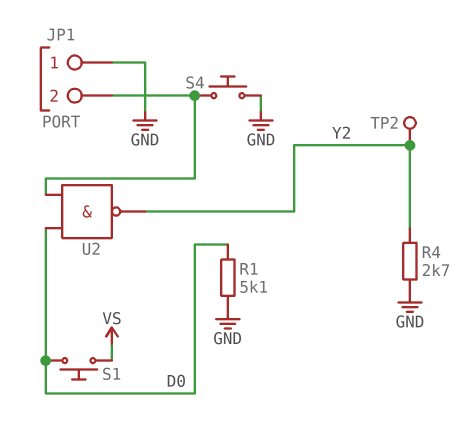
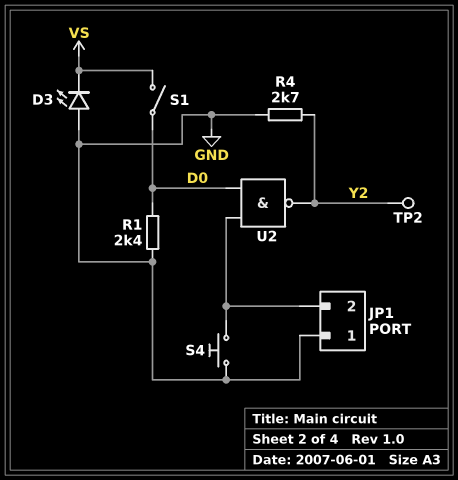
D3: none -> LED (A GND, K VS)
R1: 5.1k (D0, GND) -> 2.4k (D0, GND)
S1: button (D0, VS) -> switch (D0, VS)

